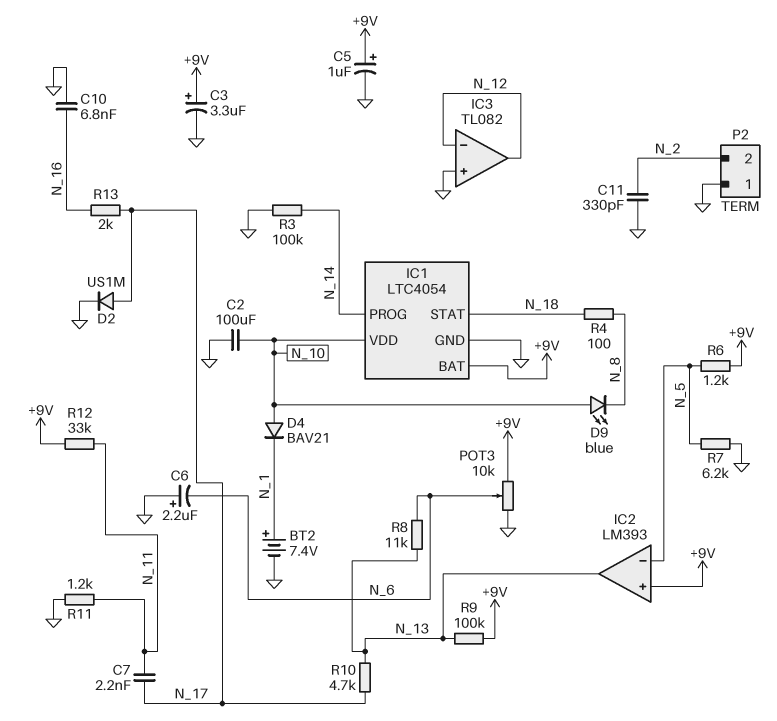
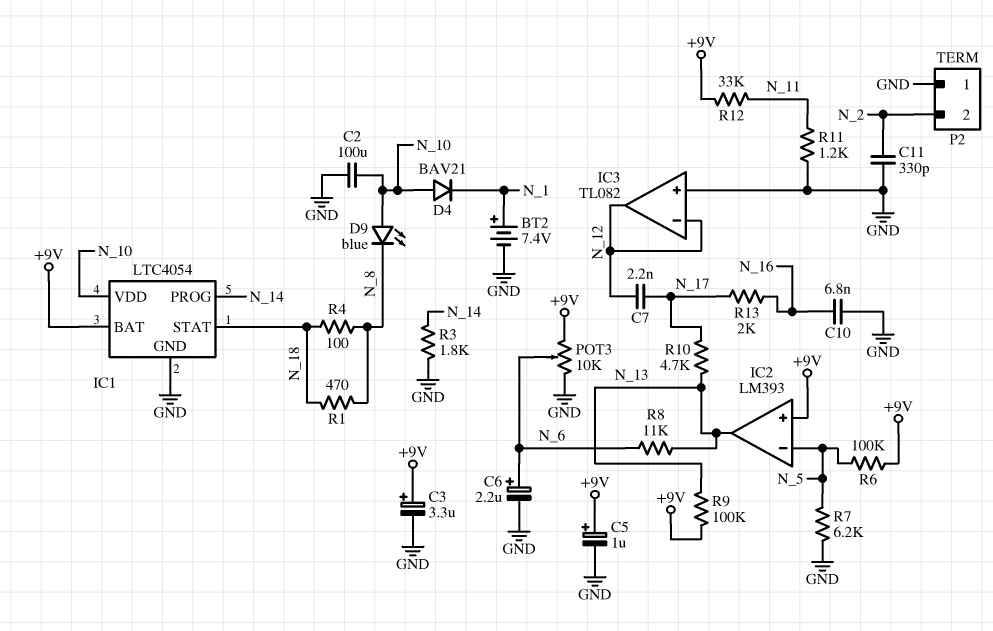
C6: 2.2uF (plus GND, minus N_6) -> 2.2uF (plus N_6, minus GND)
C7: 2.2nF (N_11, N_17) -> 2.2nF (N_12, N_17)
D2: diode US1M (A N_17, K GND) -> none
R1: none -> 470 (N_8, N_18)
R3: 100k (GND, N_14) -> 1.8k (GND, N_14)
R6: 1.2k (+9V, N_5) -> 100k (+9V, N_5)

